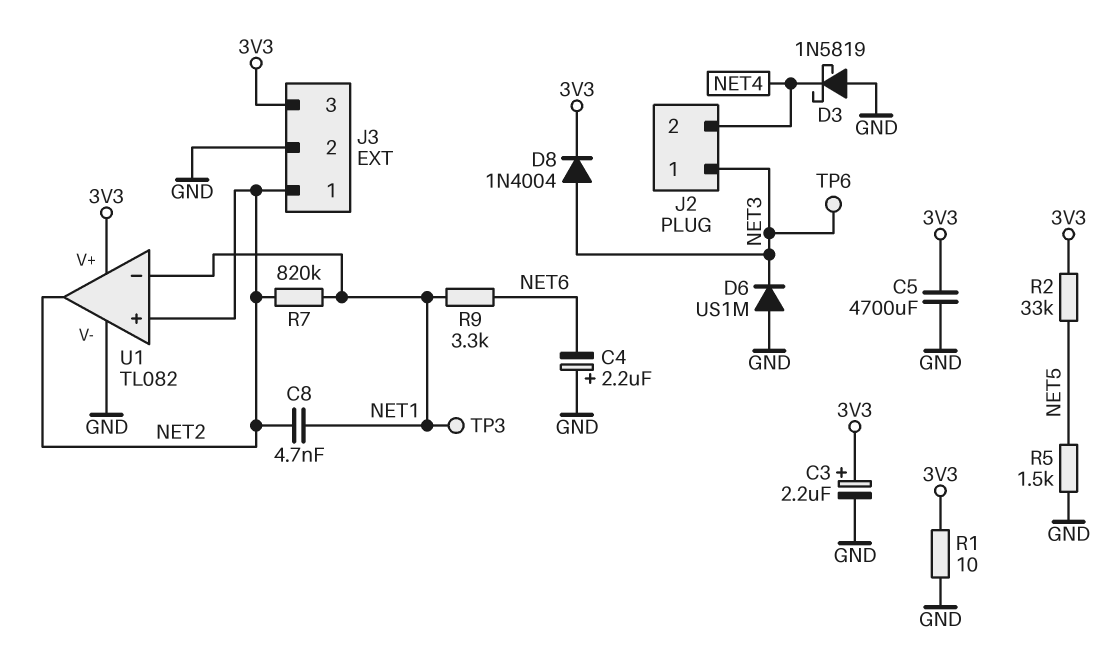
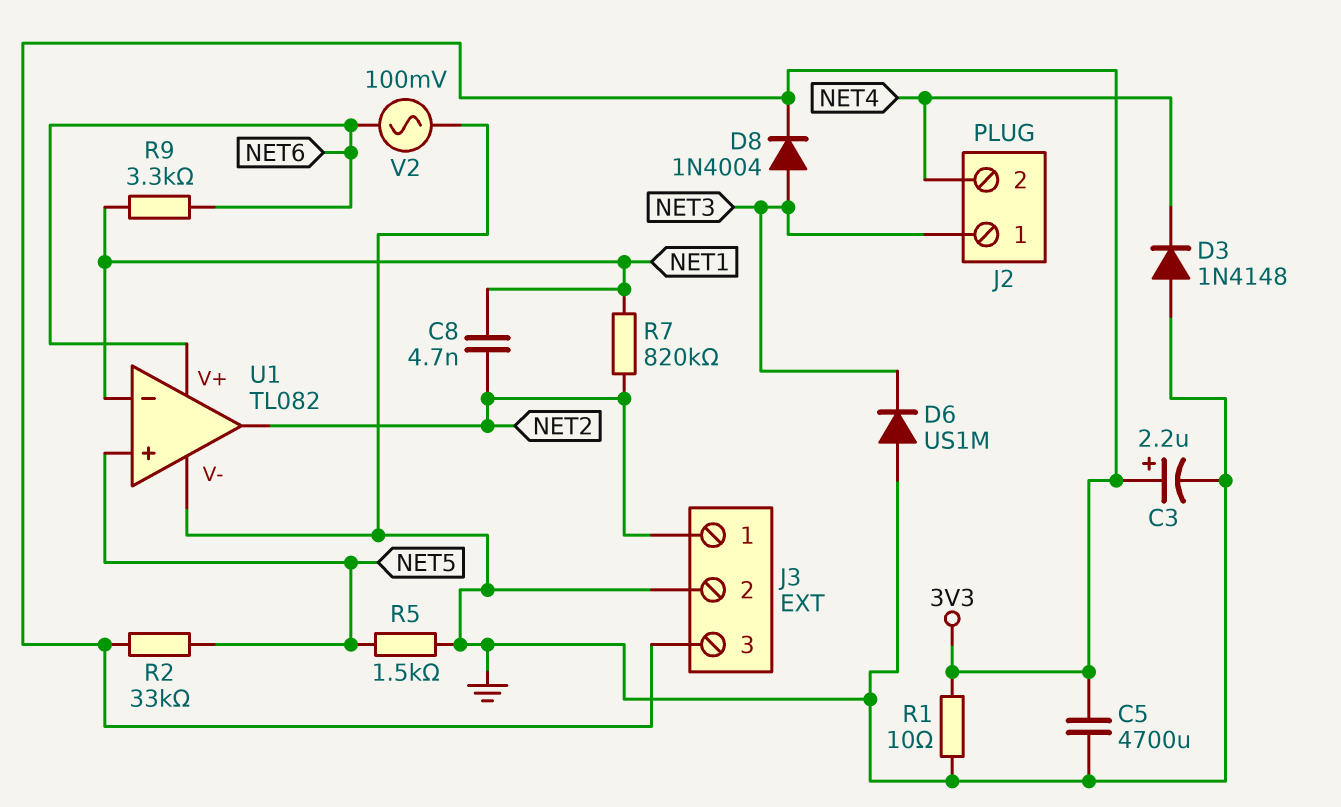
C4: 2.2uF (plus GND, minus NET6) -> none
D3: schottky 1N5819 (A GND, K NET4) -> diode 1N4148 (A GND, K NET4)
TP3: test point (NET1) -> none
TP6: test point (NET3) -> none
U1 pin V+: 3V3 -> NET6
U1 pin in+: NET2 -> NET5
V2: none -> AC 100mV (GND, NET6)

